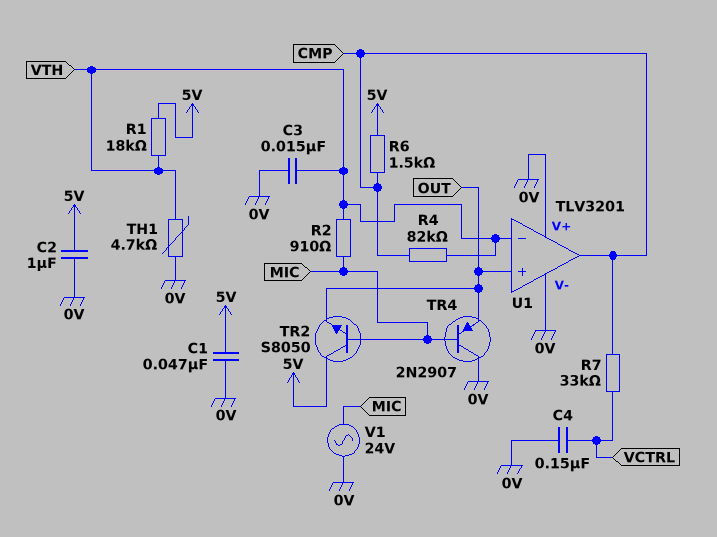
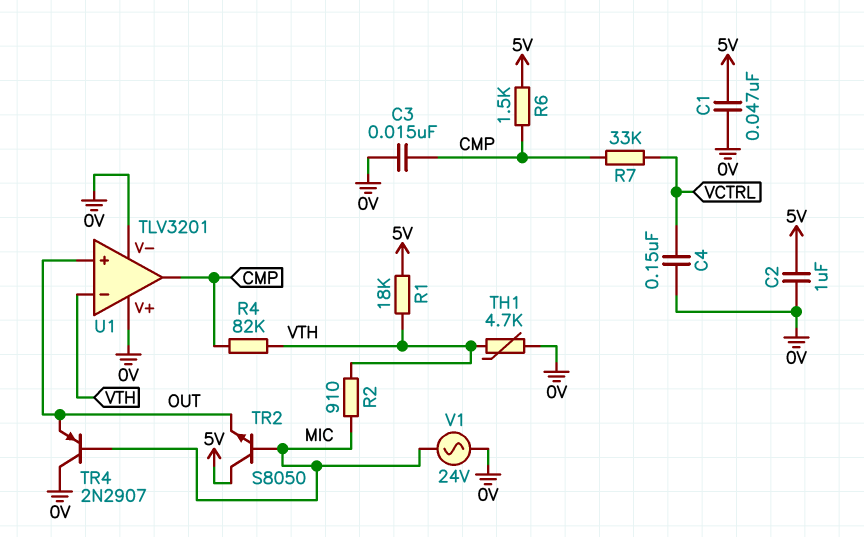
C3: 15nF (0V, VTH) -> 15nF (0V, CMP)

